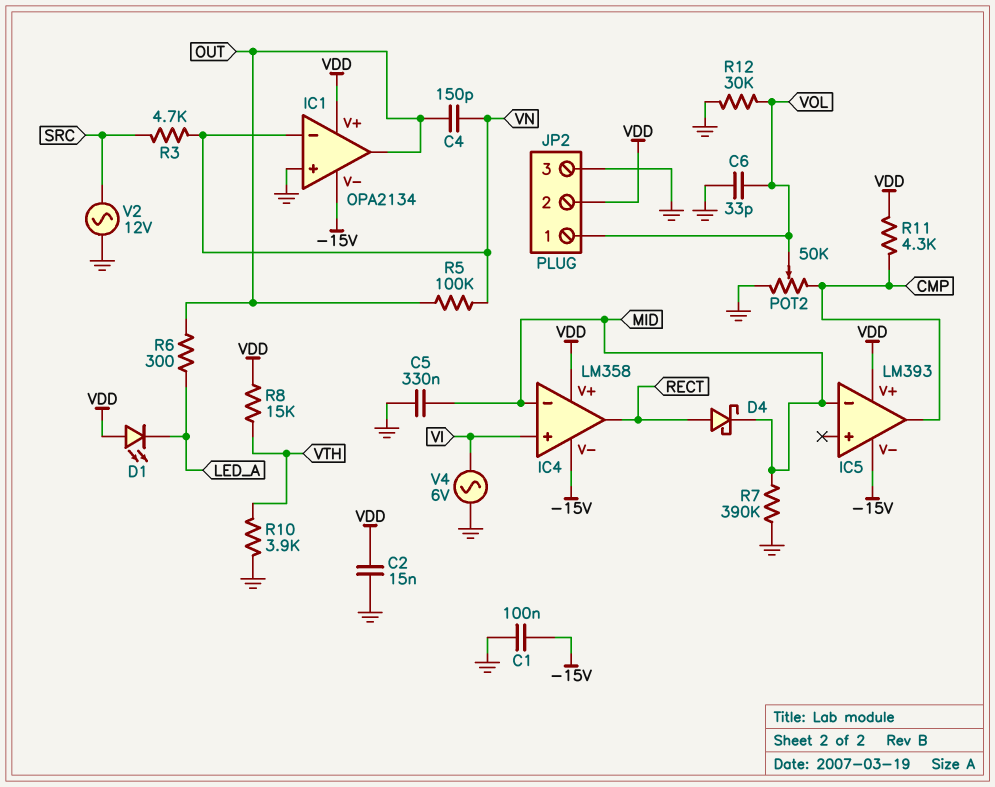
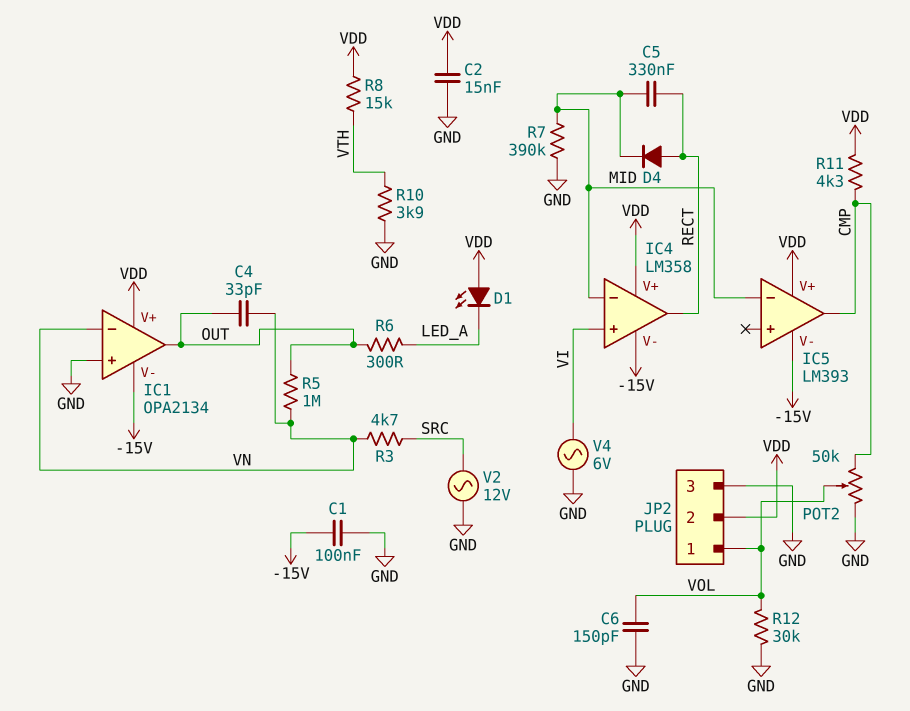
C4: 150pF (OUT, VN) -> 33pF (OUT, VN)
C5: 330nF (GND, MID) -> 330nF (MID, RECT)
C6: 33pF (GND, VOL) -> 150pF (GND, VOL)
D4: schottky (A RECT, K MID) -> diode (A RECT, K MID)
R5: 100k (OUT, VN) -> 1M (OUT, VN)

